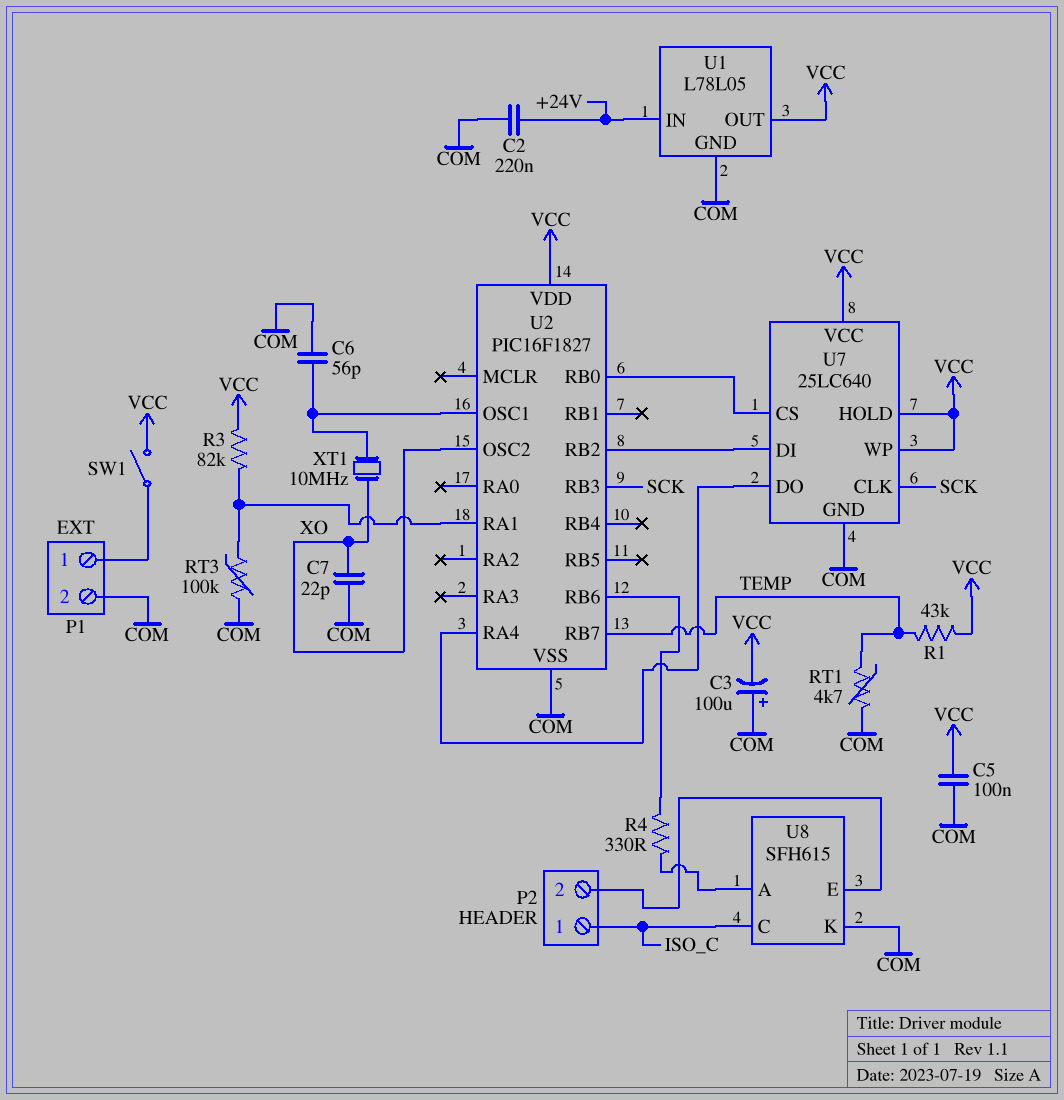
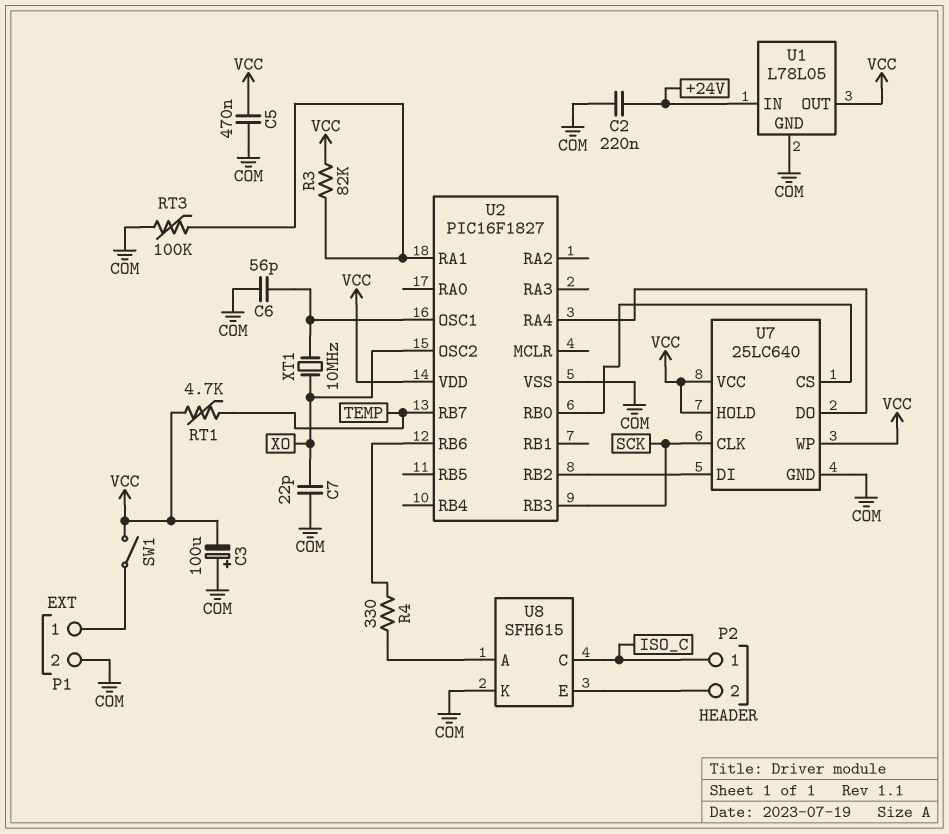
C5: 100nF (COM, VCC) -> 470nF (COM, VCC)
R1: 43k (TEMP, VCC) -> none
RT1: 4.7k (COM, TEMP) -> 4.7k (TEMP, VCC)

